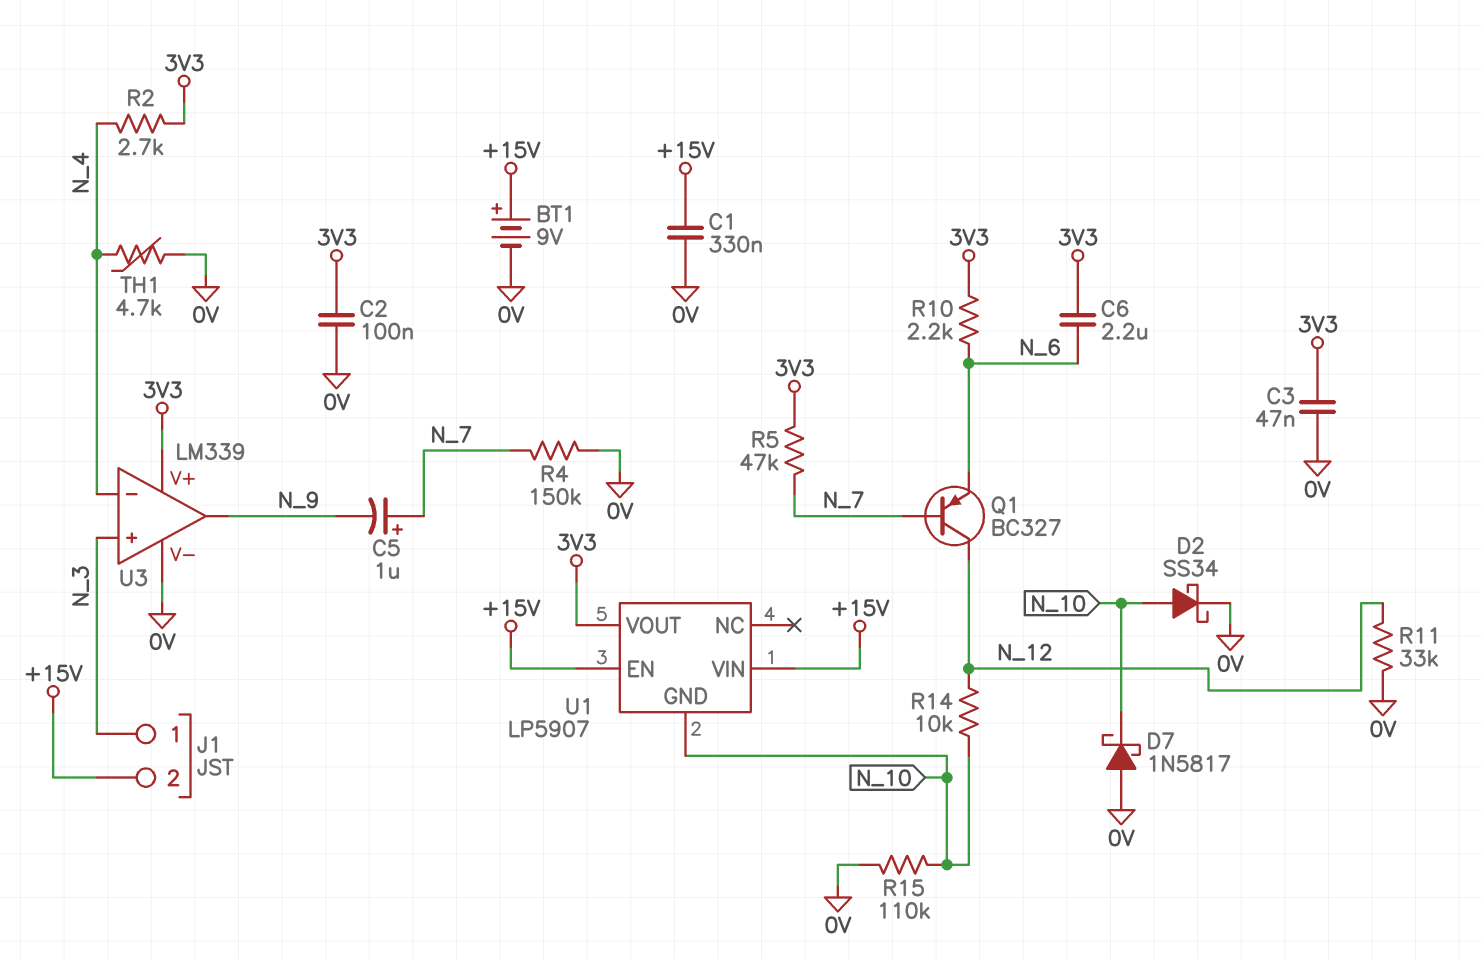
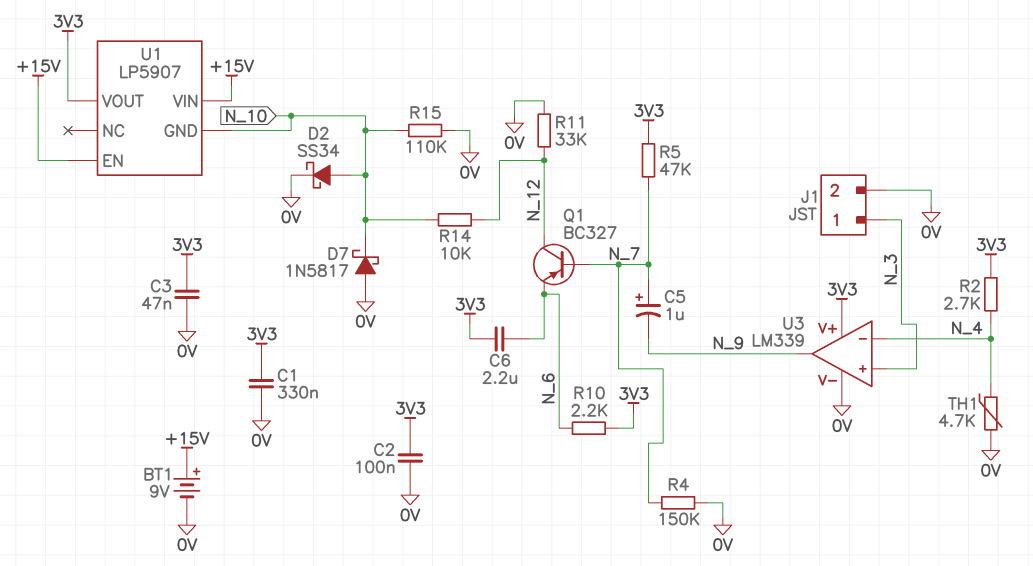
C1: 330nF (+15V, 0V) -> 330nF (0V, 3V3)
J1 pin 2: +15V -> 0V

